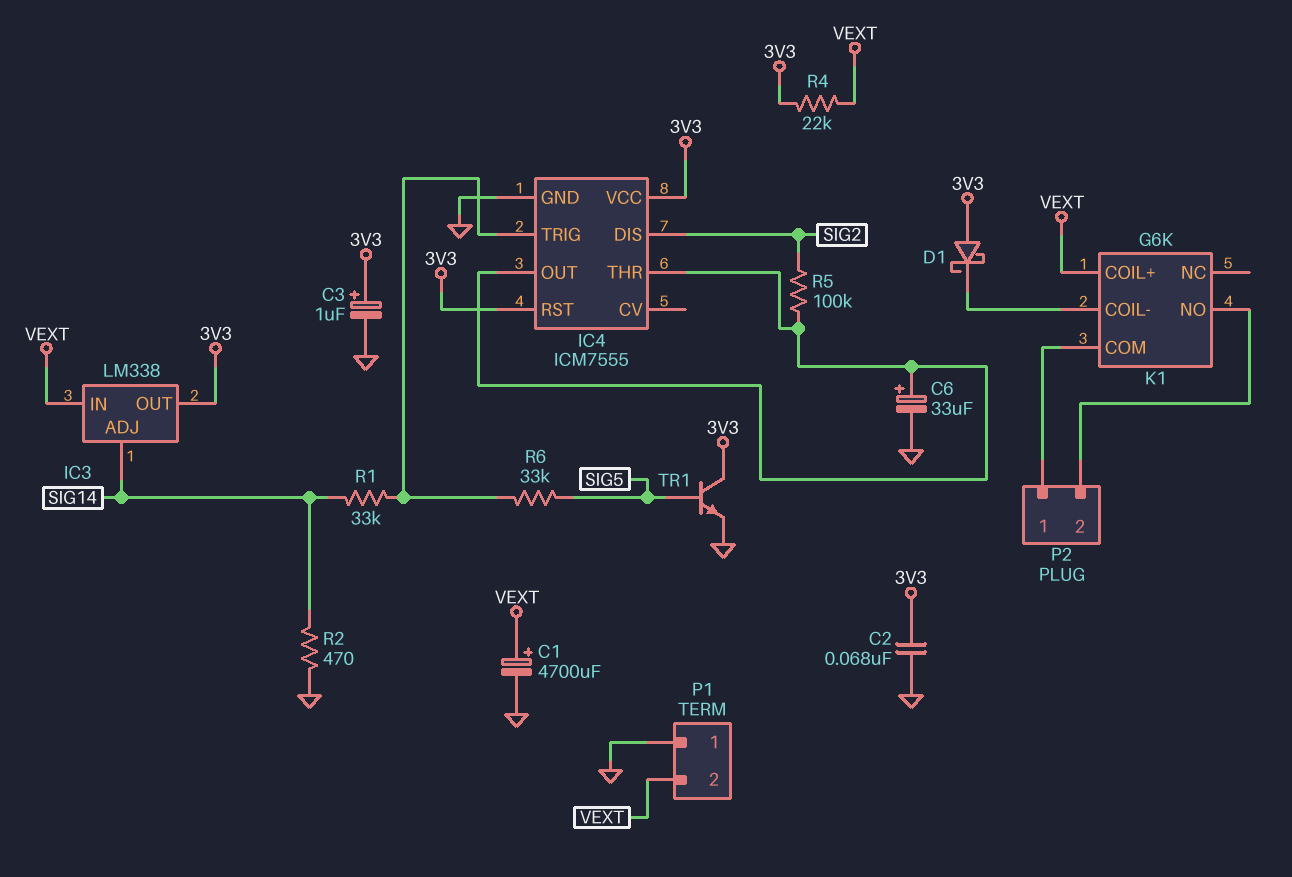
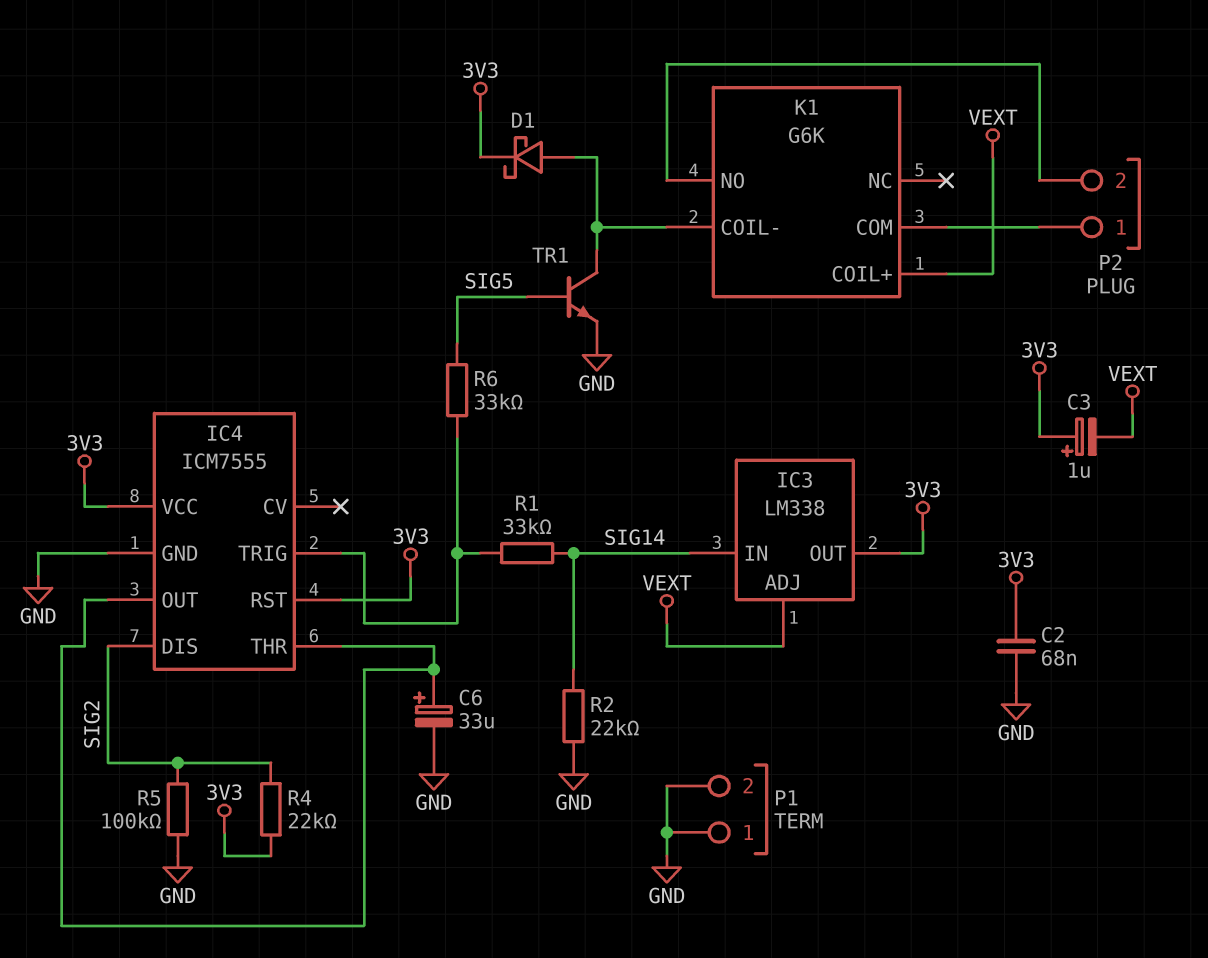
C1: 4700uF (plus VEXT, minus GND) -> none
C3: 1uF (plus 3V3, minus GND) -> 1uF (plus 3V3, minus VEXT)
D1: schottky (A 3V3, K K1/COIL-) -> schottky (A K1/COIL-, K 3V3)
IC3 pin ADJ: SIG14 -> VEXT
IC3 pin IN: VEXT -> SIG14
P1 pin 2: VEXT -> GND
R2: 470 (GND, SIG14) -> 22k (GND, SIG14)
R4: 22k (3V3, VEXT) -> 22k (3V3, SIG2)
R5: 100k (IC4/OUT, SIG2) -> 100k (GND, SIG2)
TR1: NPN (B SIG5, C 3V3, E GND) -> NPN (B SIG5, C K1/COIL-, E GND)

